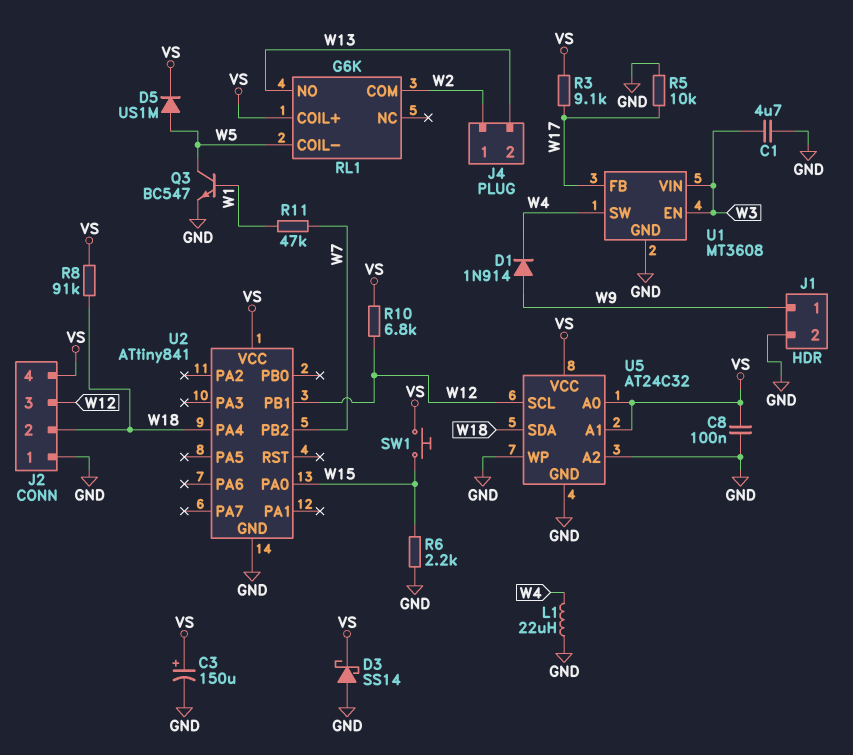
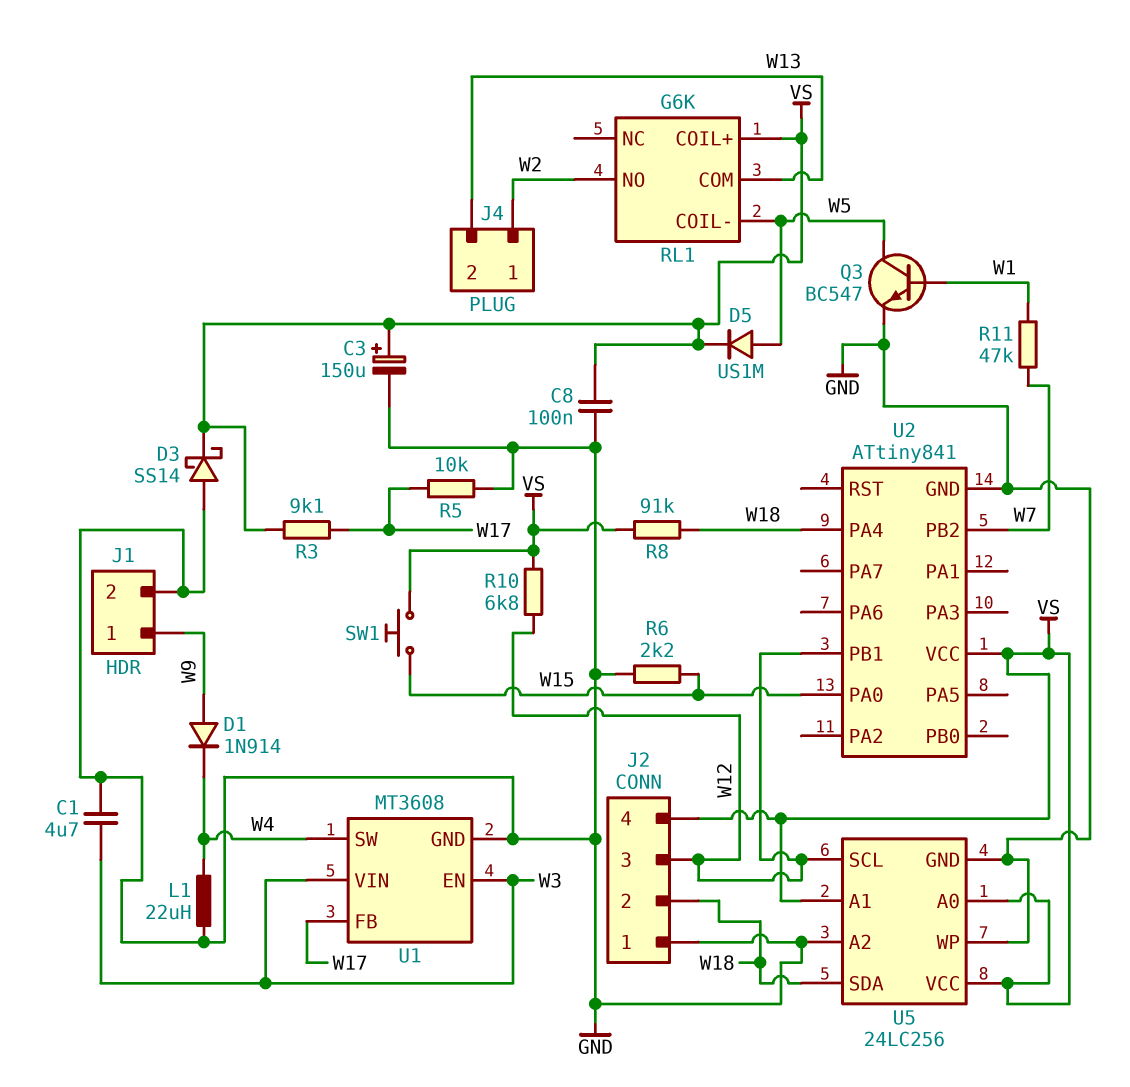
RL1 pin COM: W2 -> W13
RL1 pin NO: W13 -> W2
U5: AT24C32 -> 24LC256

